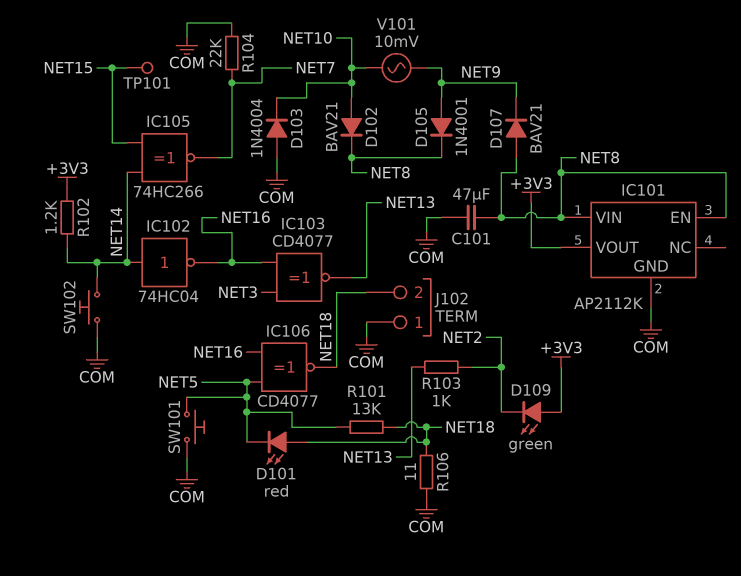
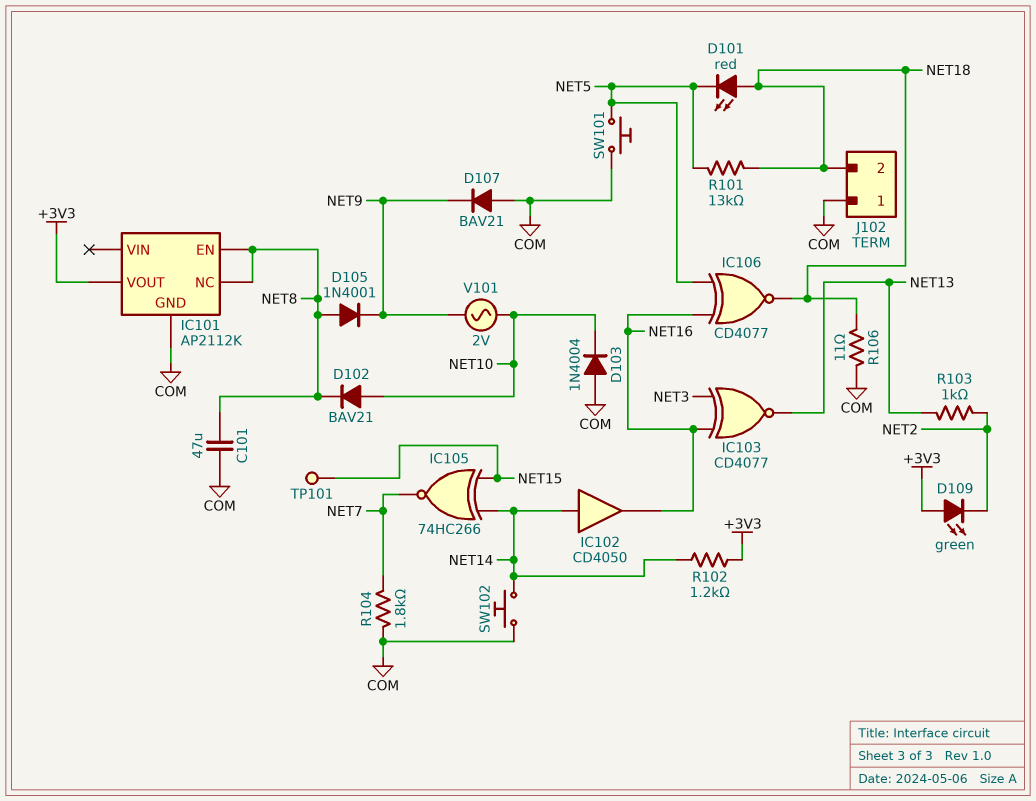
D105: diode 1N4001 (A NET9, K NET8) -> diode 1N4001 (A NET8, K NET9)
D107: diode BAV21 (A NET8, K NET9) -> diode BAV21 (A COM, K NET9)
IC101 pin NC: none -> NET8
IC101 pin VIN: NET8 -> none
IC102: NOT 74HC04 (in NET14, out NET16) -> buffer CD4050 (in NET14, out NET16)
R104: 22k (COM, NET7) -> 1.8k (COM, NET7)
V101: AC 10mV (NET9, NET10) -> AC 2V (NET9, NET10)

